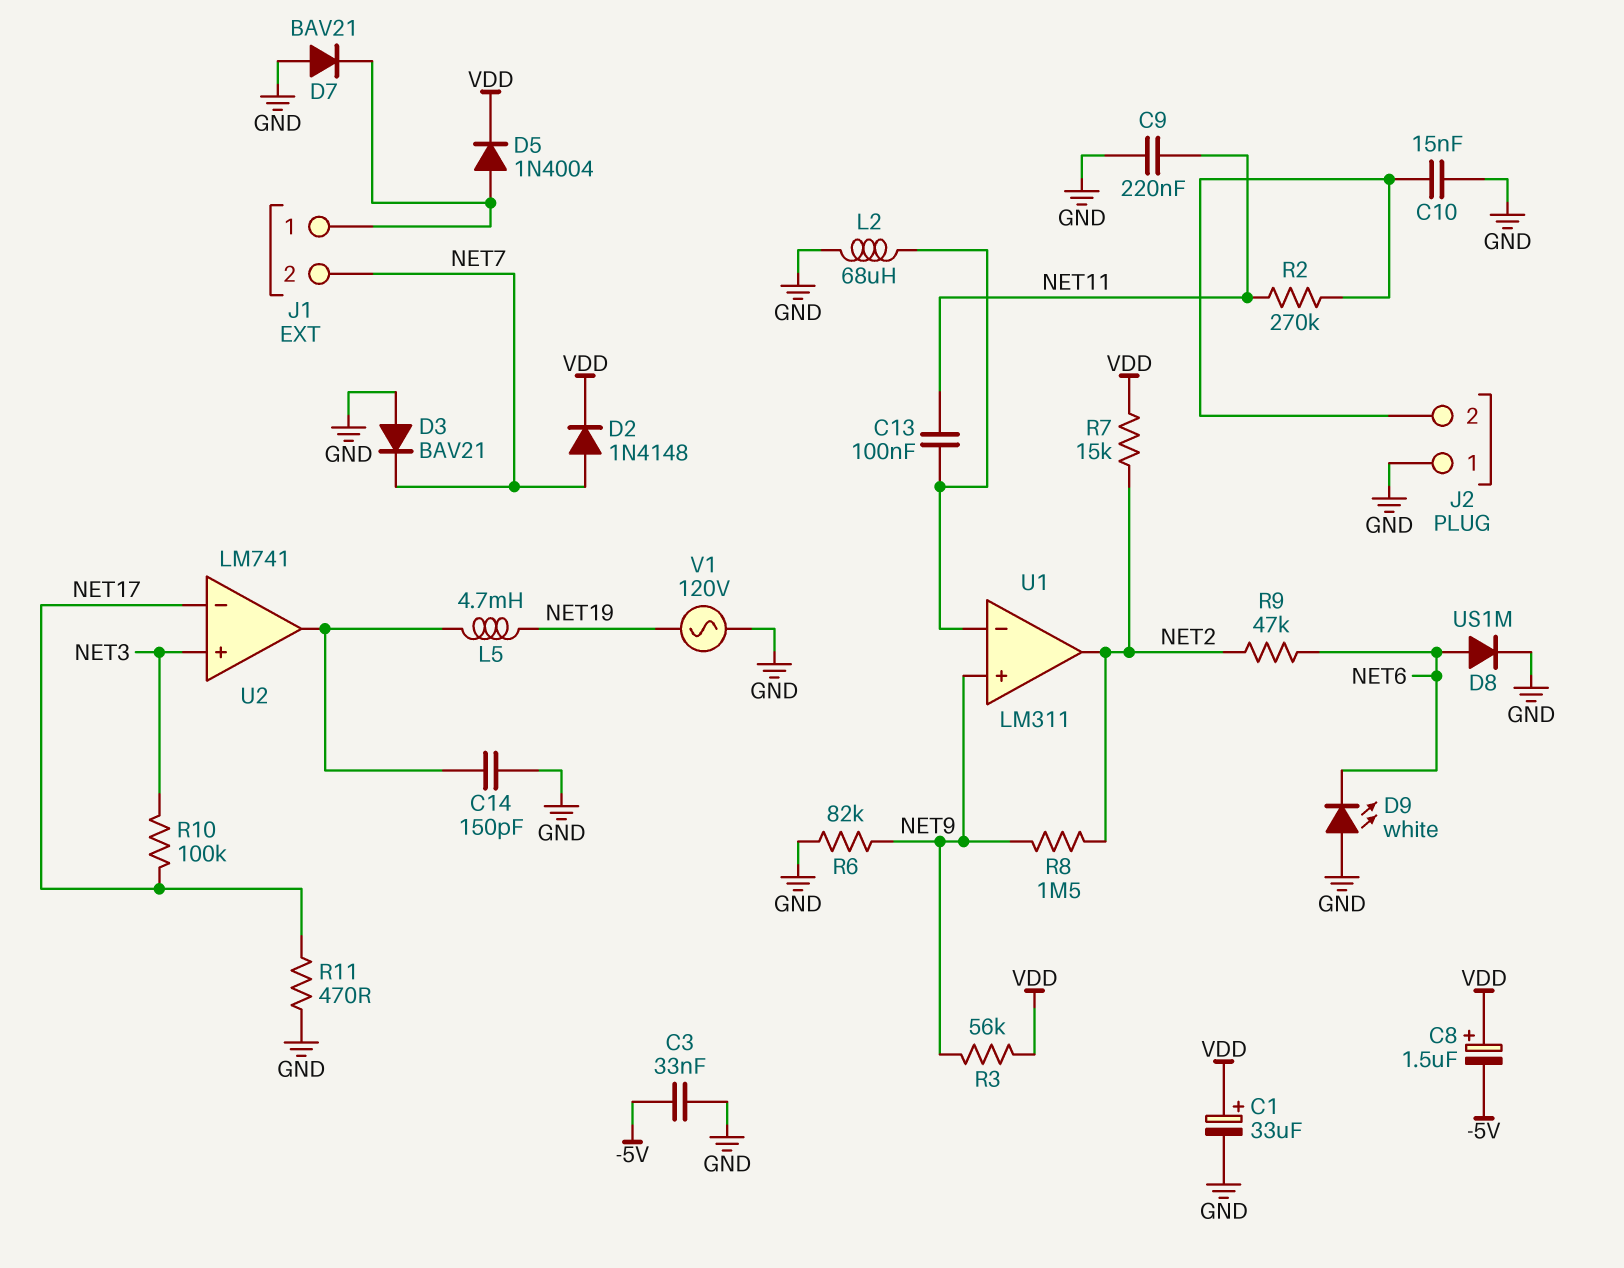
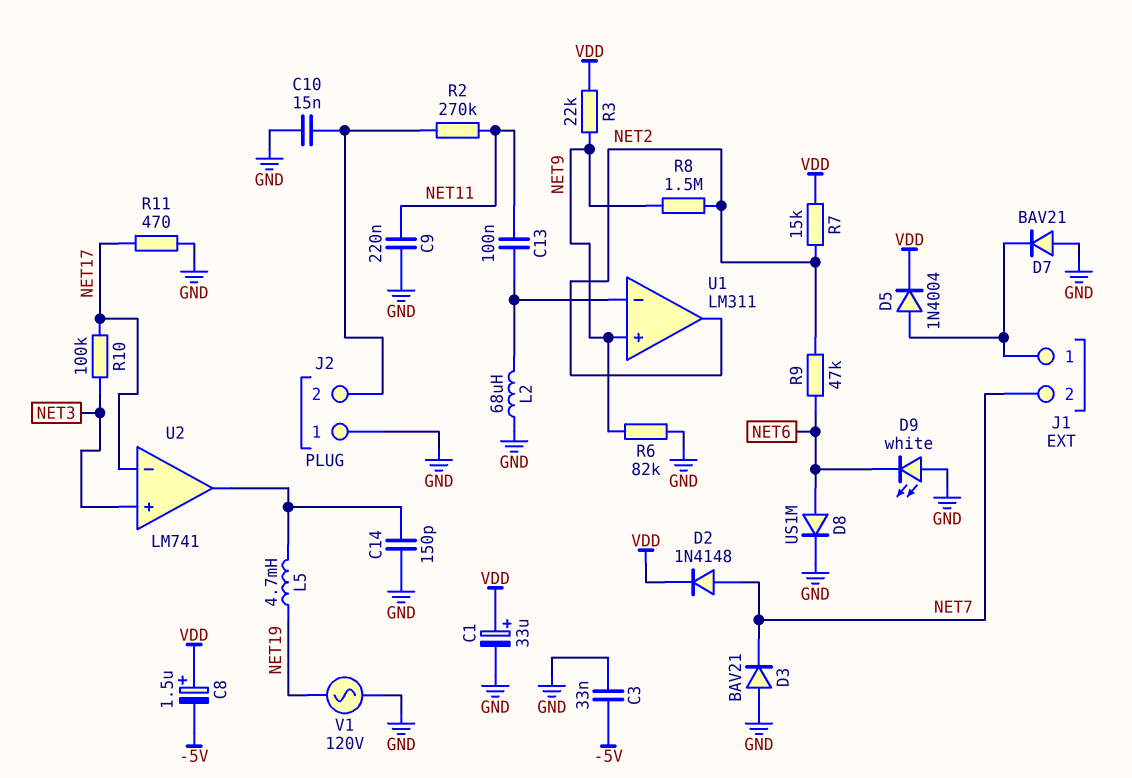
R3: 56k (NET9, VDD) -> 22k (NET9, VDD)

